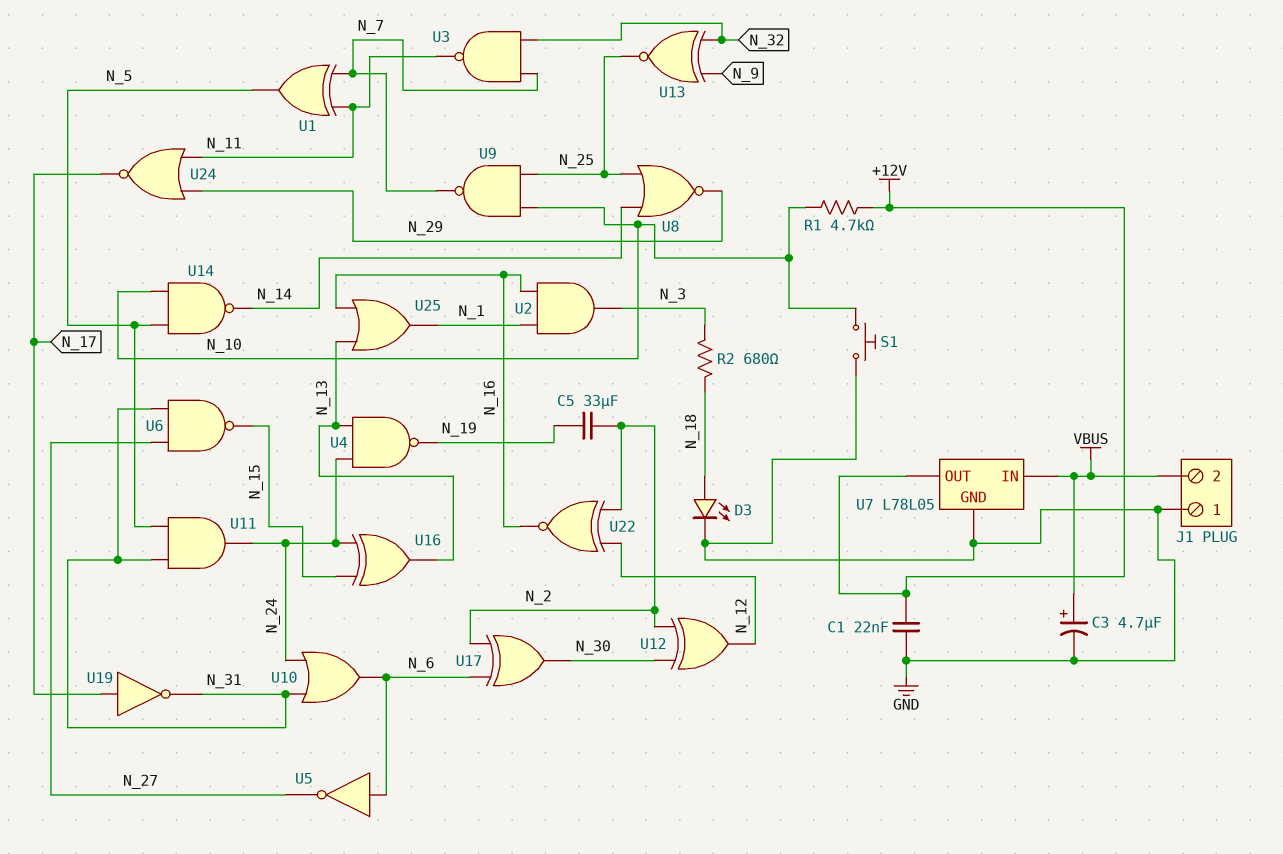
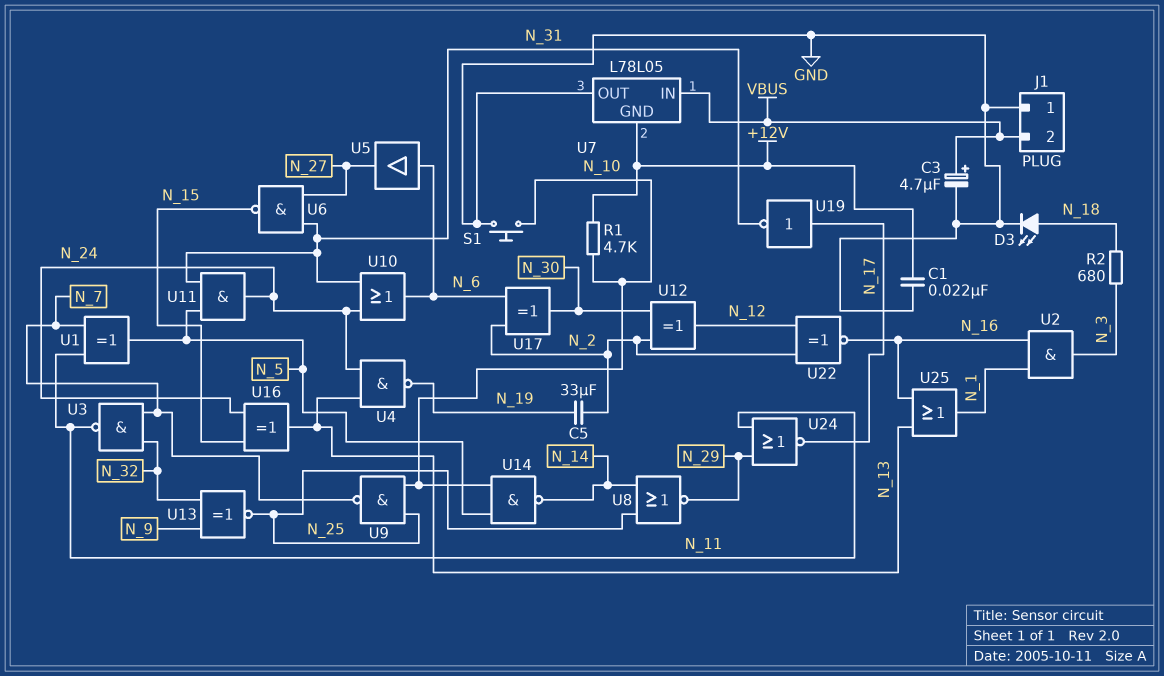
U5: NOT (in N_6, out N_27) -> buffer (in N_6, out N_27)
U7 pin GND: GND -> +12V
U7 pin OUT: +12V -> GND

